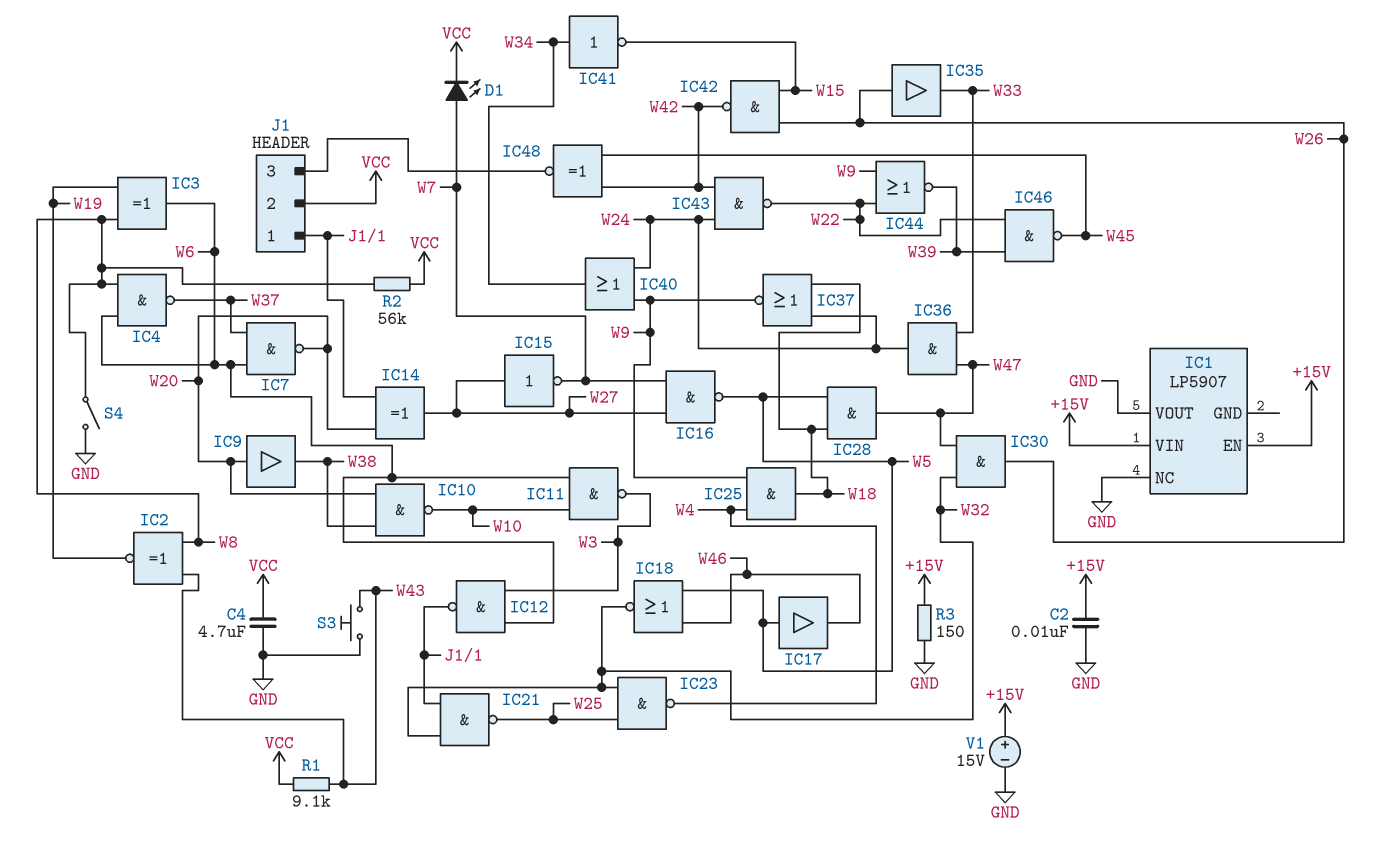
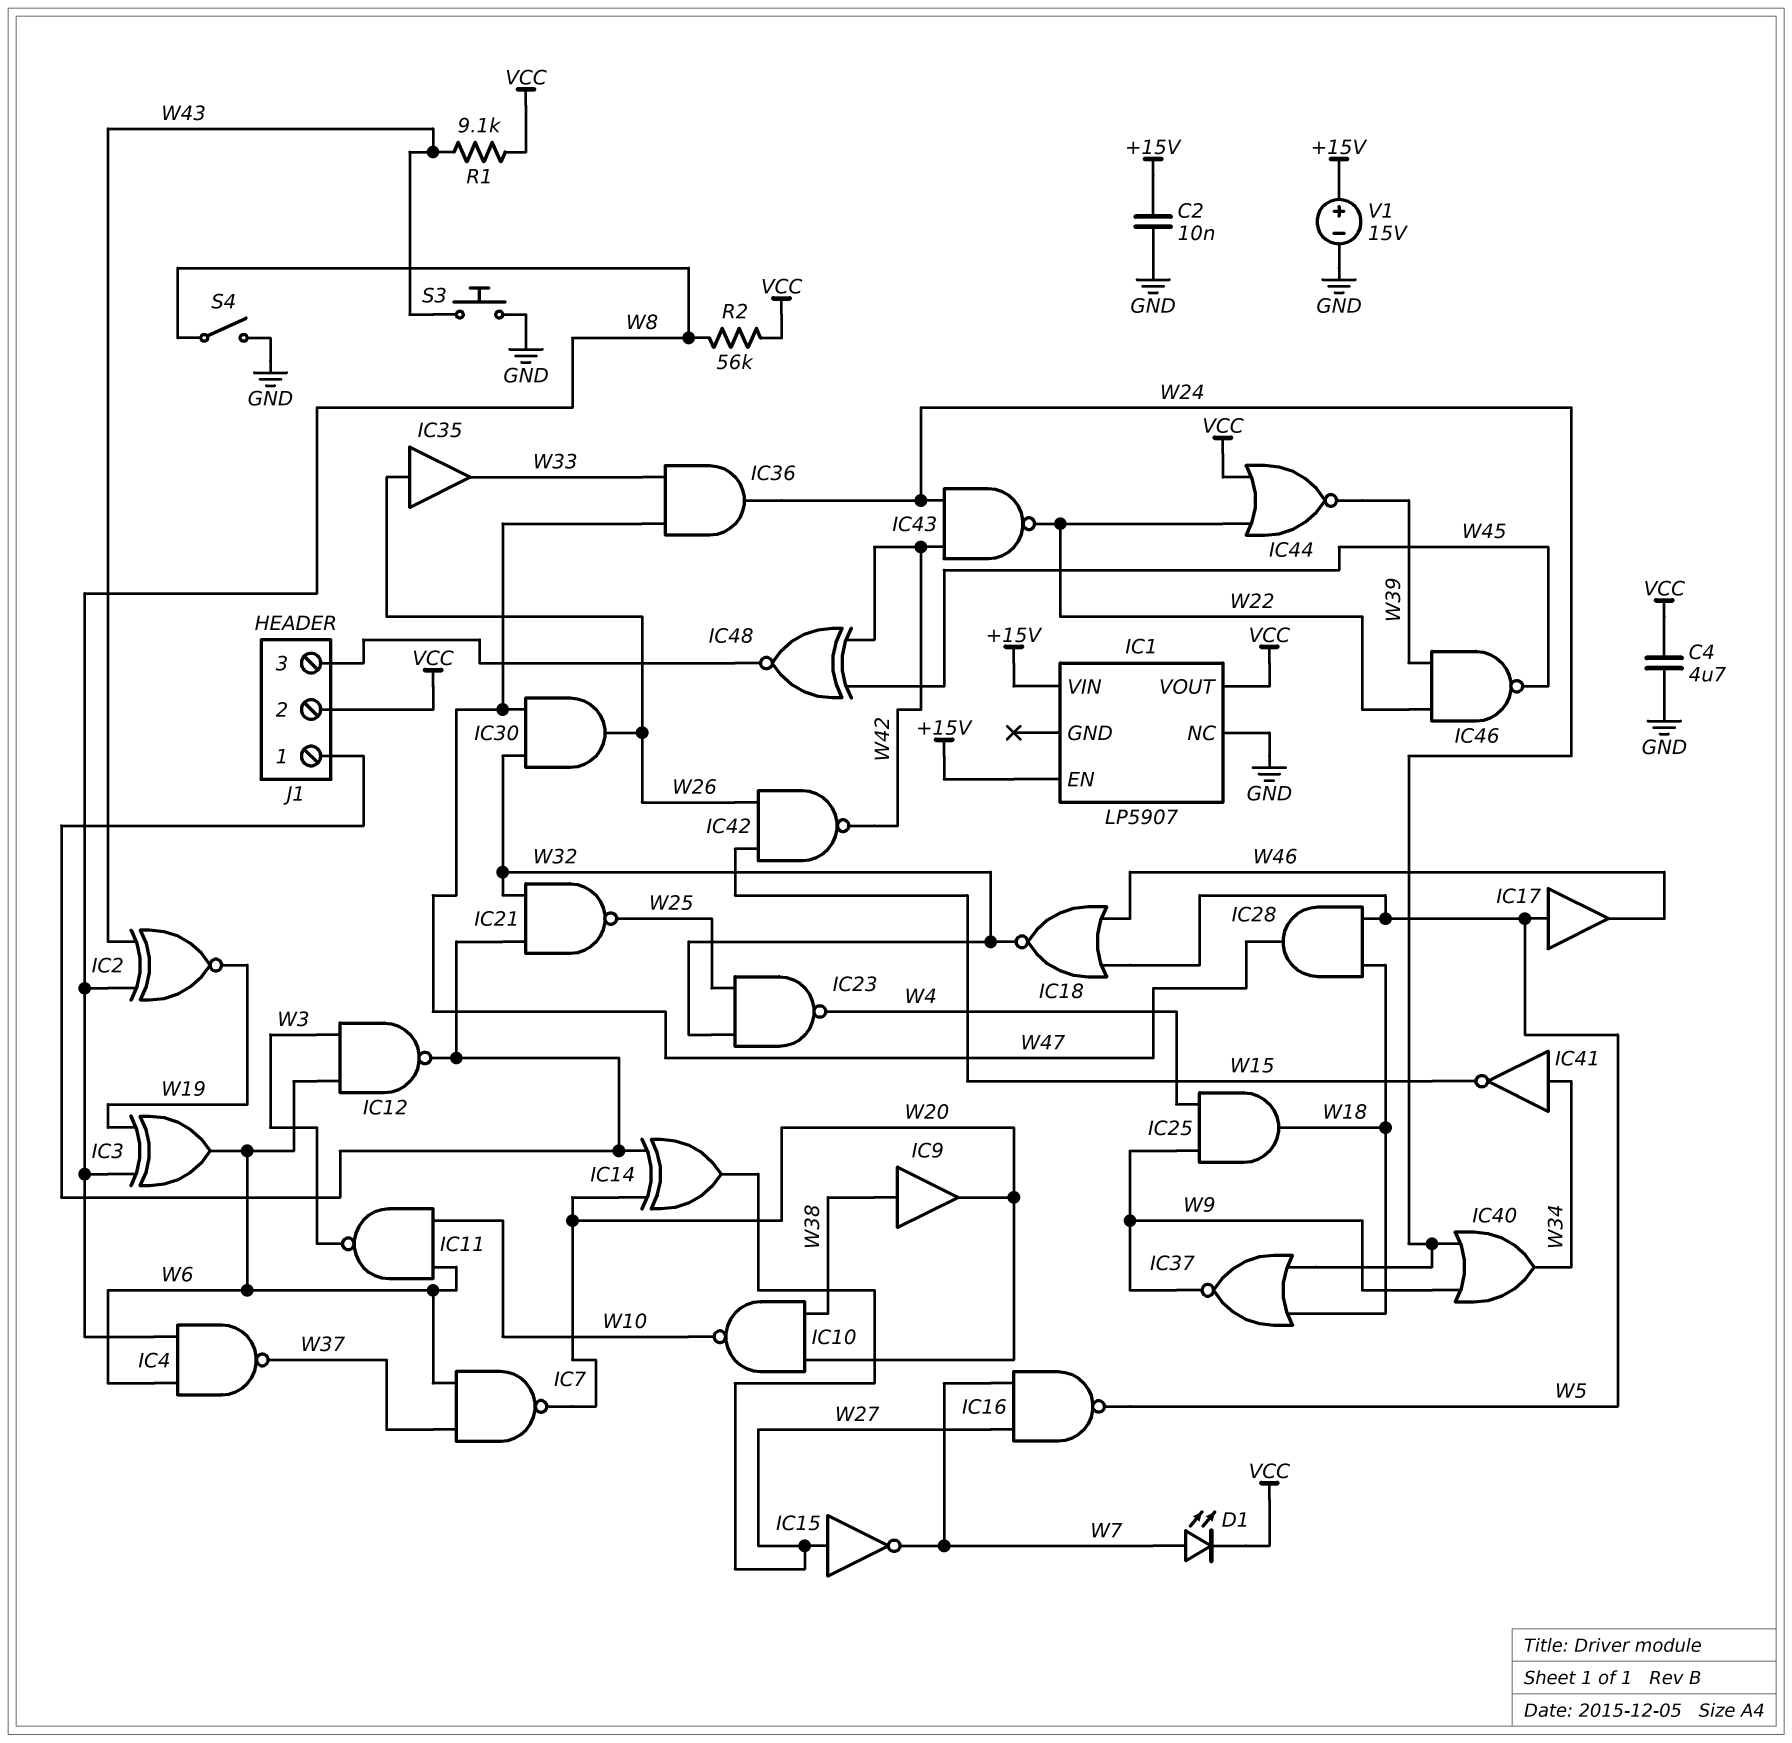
IC1 pin VOUT: GND -> VCC
IC9: buffer (in W20, out W38) -> buffer (in W38, out W20)
IC44: NOR (in W9, in W22, out W39) -> NOR (in VCC, in W22, out W39)
R3: 150 (+15V, GND) -> none

